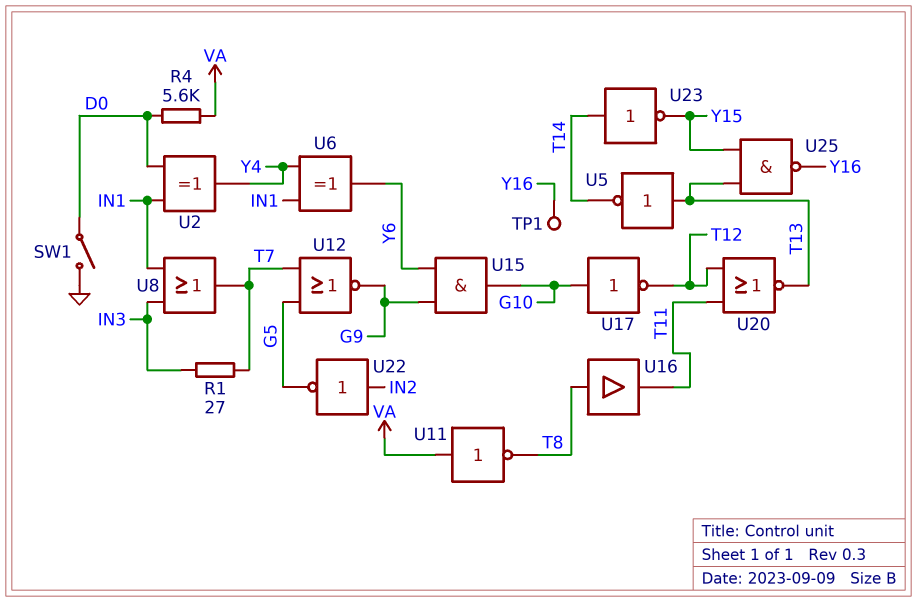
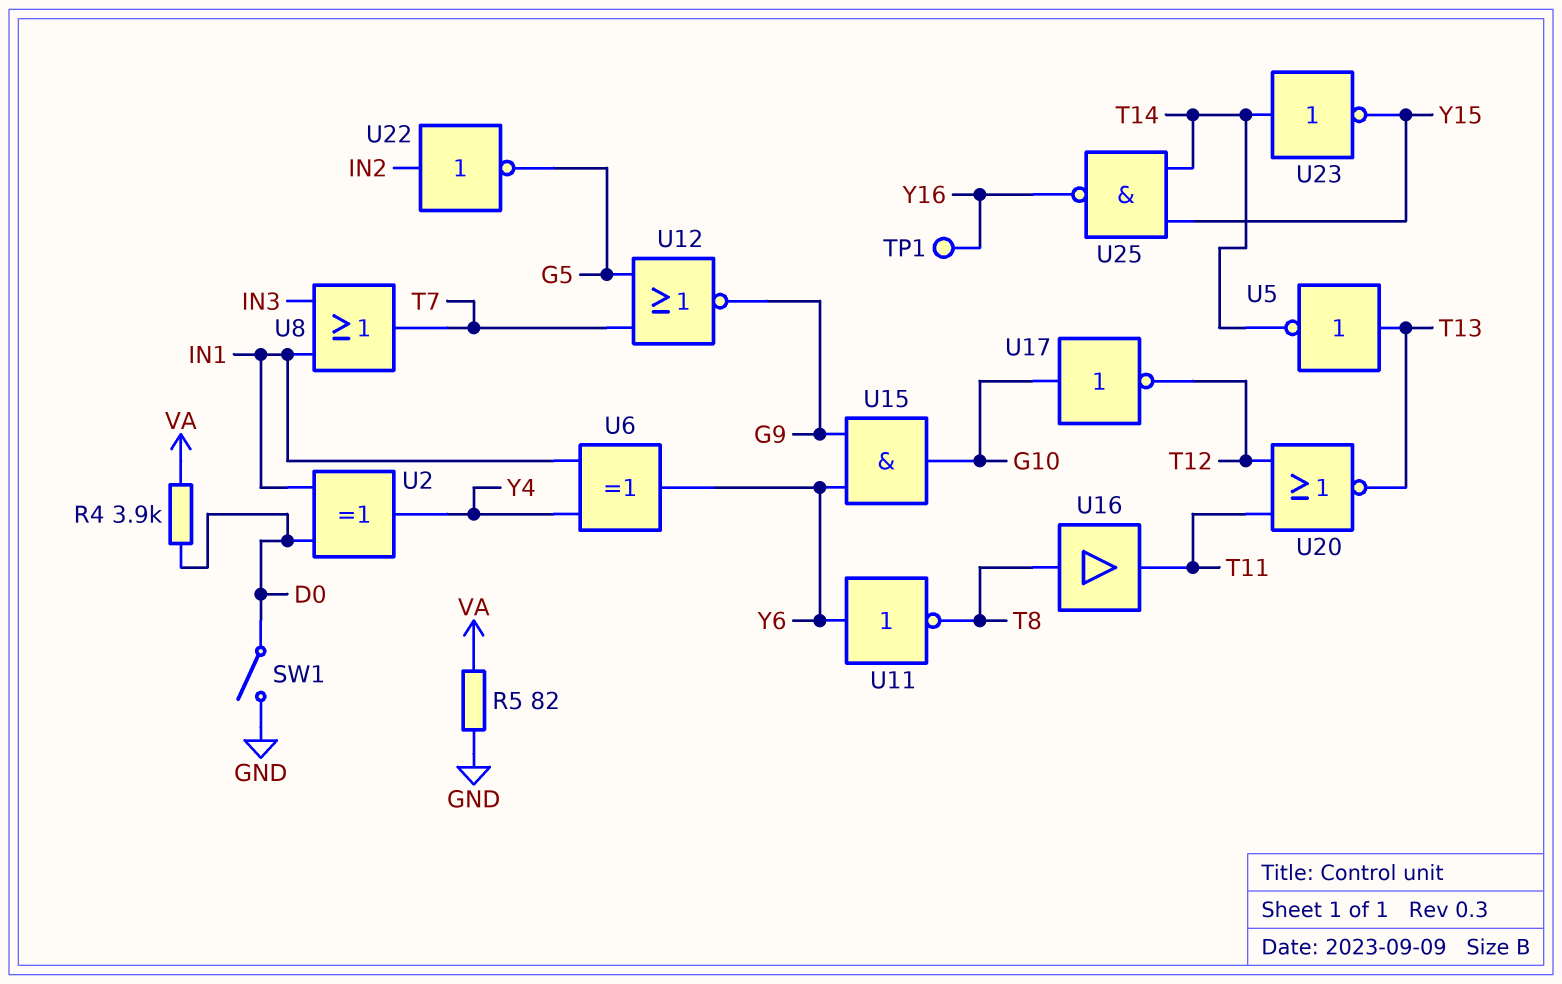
R1: 27 (IN3, T7) -> none
R4: 5.6k (D0, VA) -> 3.9k (D0, VA)
R5: none -> 82 (GND, VA)
U11: NOT (in VA, out T8) -> NOT (in Y6, out T8)
U25: NAND (in T13, in Y15, out Y16) -> NAND (in T14, in Y15, out Y16)

